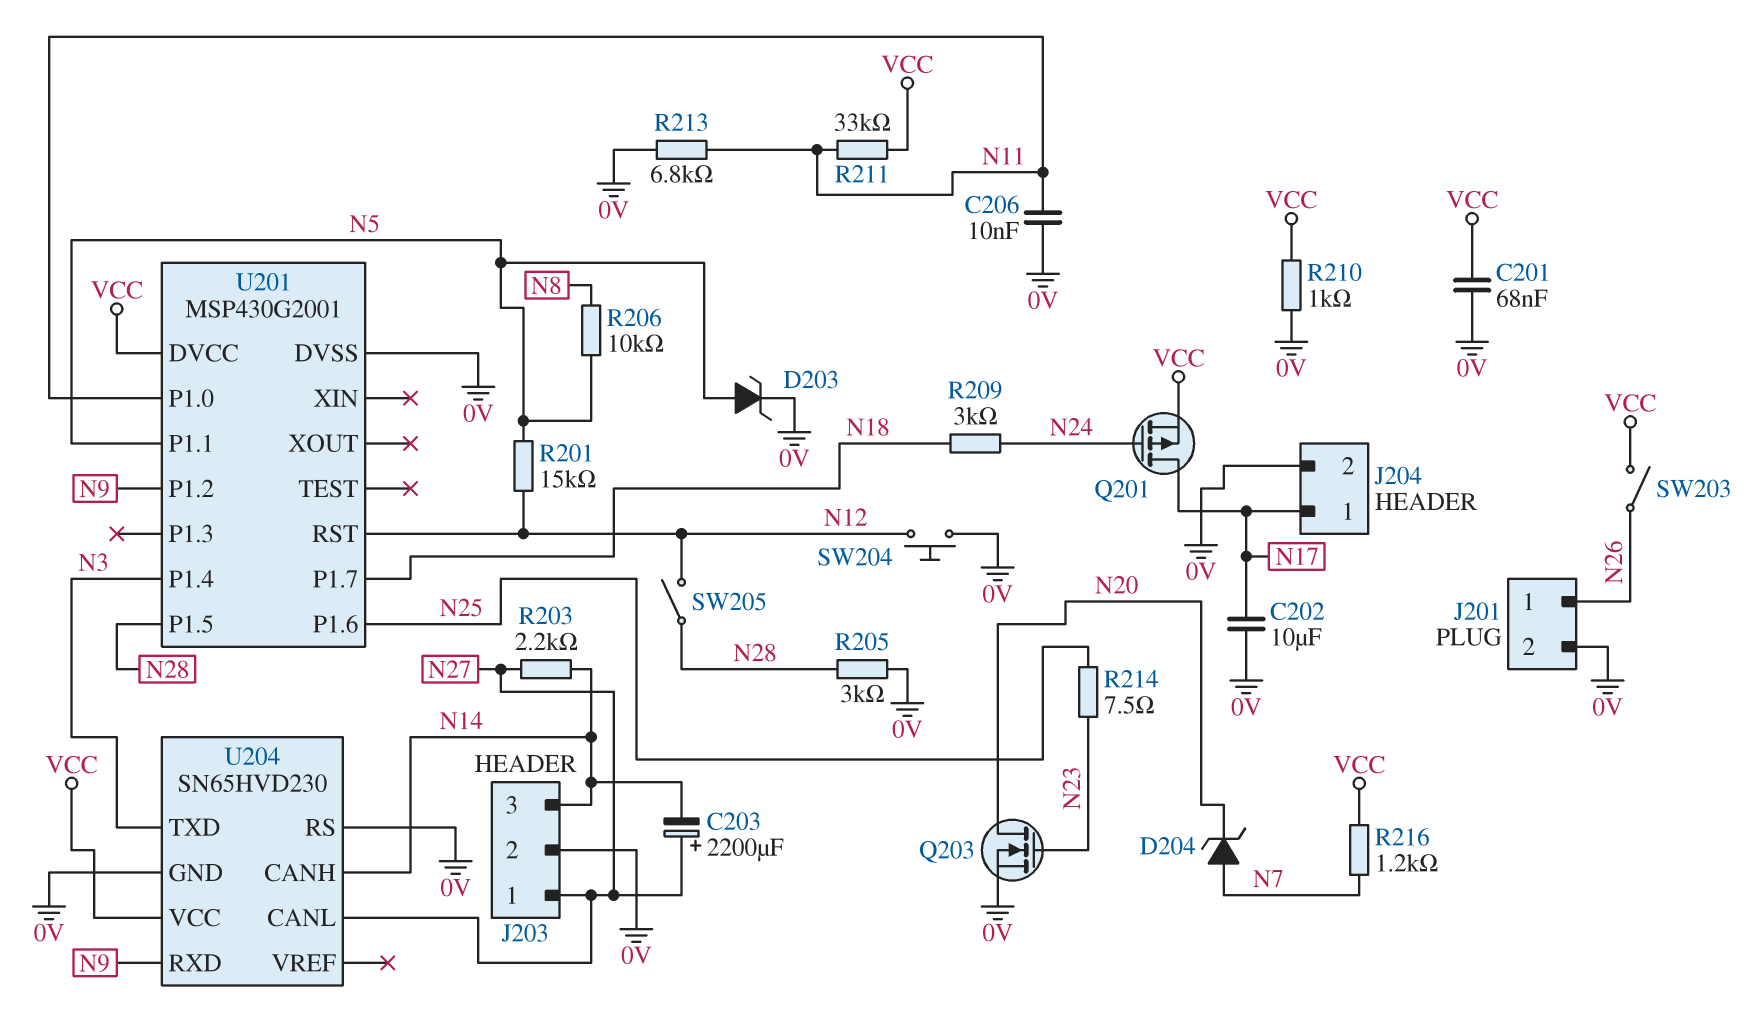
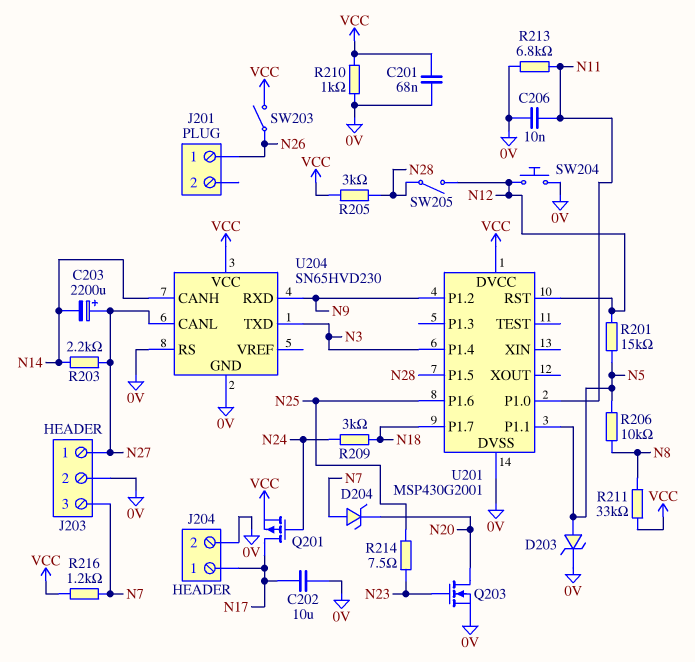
J201 pin 2: 0V -> none
J203 pin 3: N14 -> N7
R205: 3k (0V, N28) -> 3k (N28, VCC)
R211: 33k (N11, VCC) -> 33k (N8, VCC)

